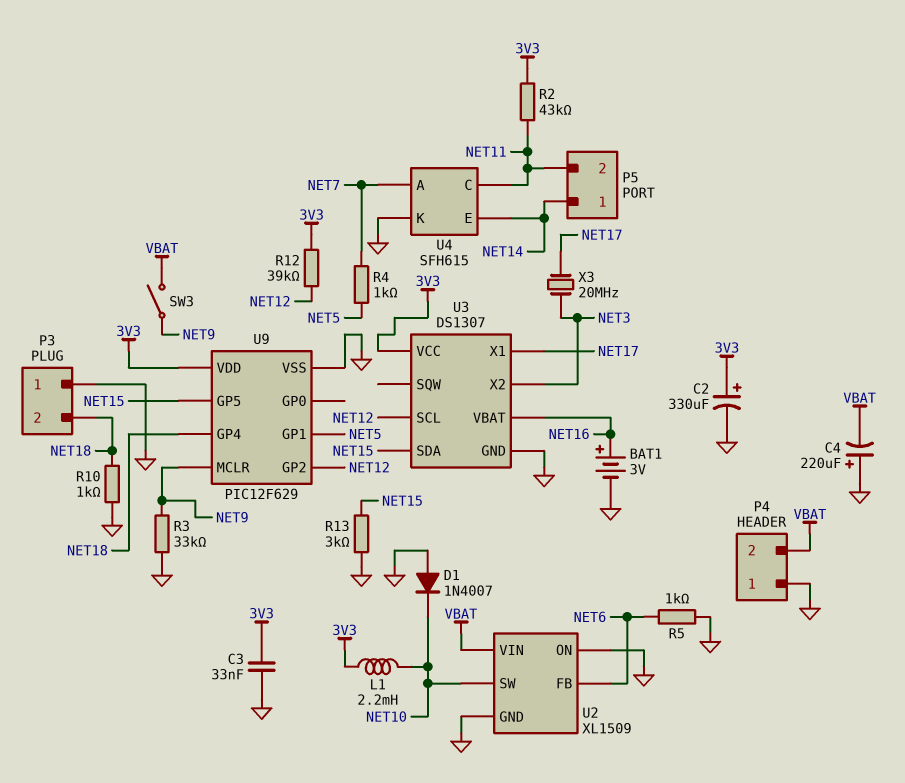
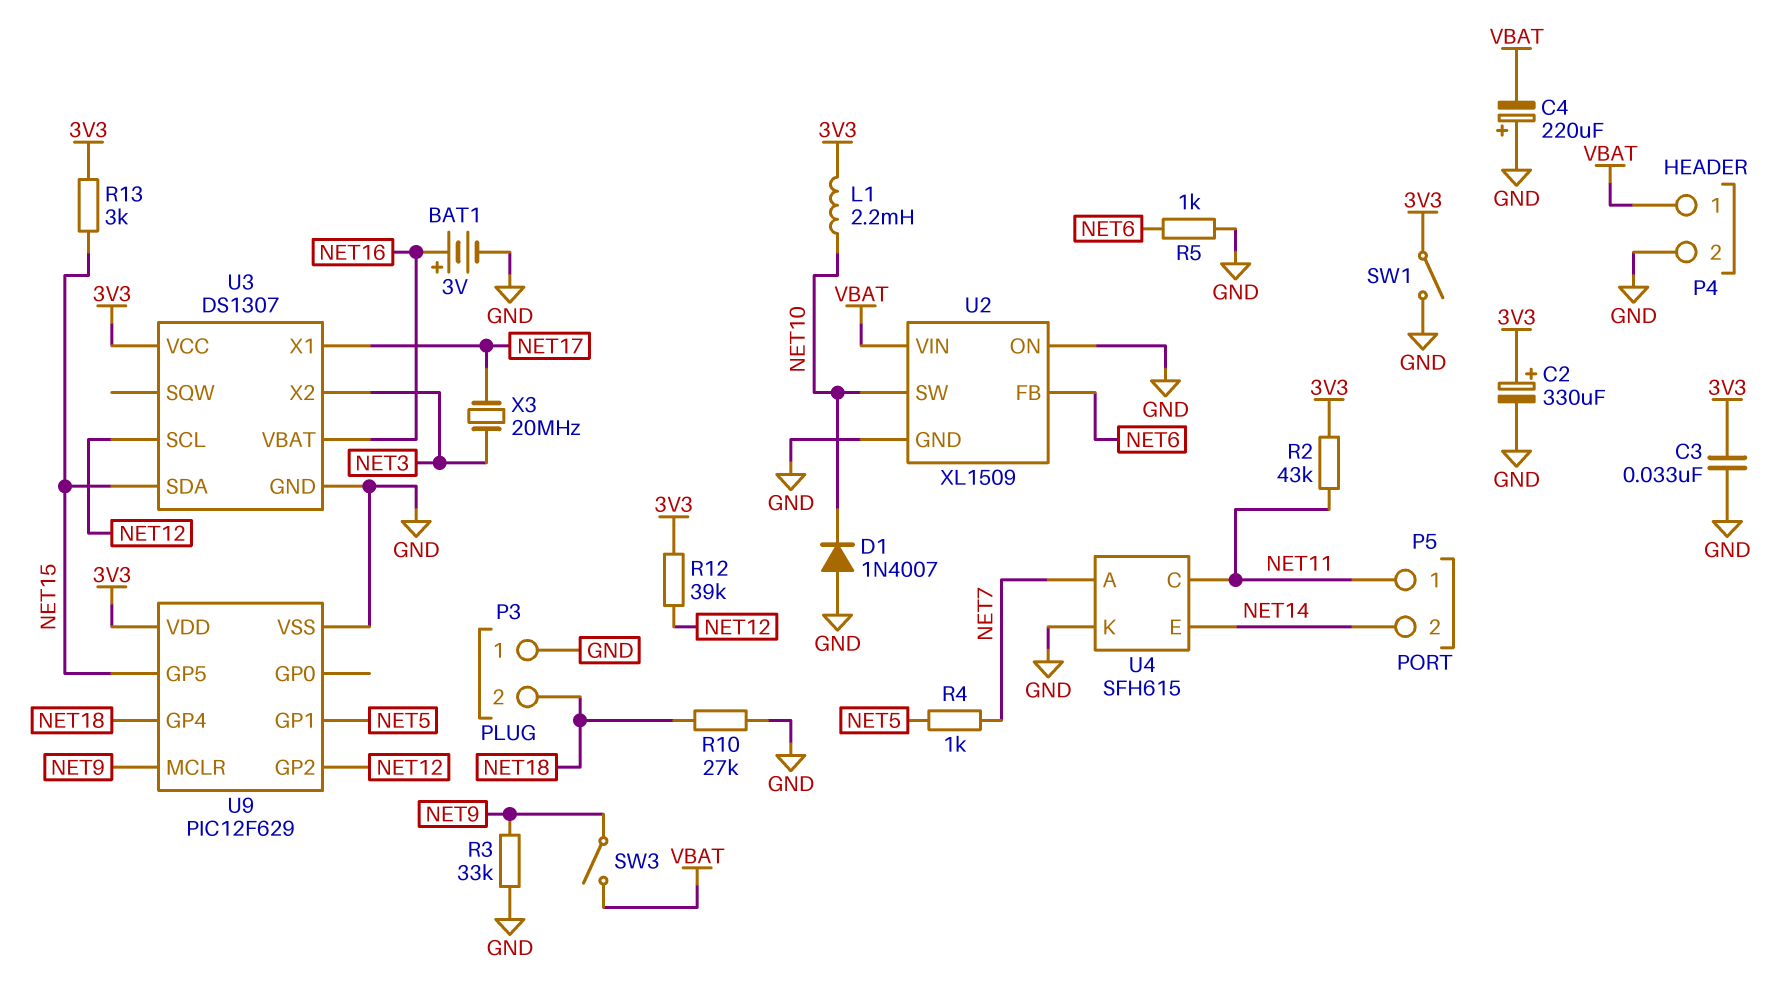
P4 pin 1: GND -> VBAT
P4 pin 2: VBAT -> GND
P5 pin 1: NET14 -> NET11
P5 pin 2: NET11 -> NET14
R10: 1k (GND, NET18) -> 27k (GND, NET18)
R13: 3k (GND, NET15) -> 3k (3V3, NET15)
SW1: none -> switch (3V3, GND)

